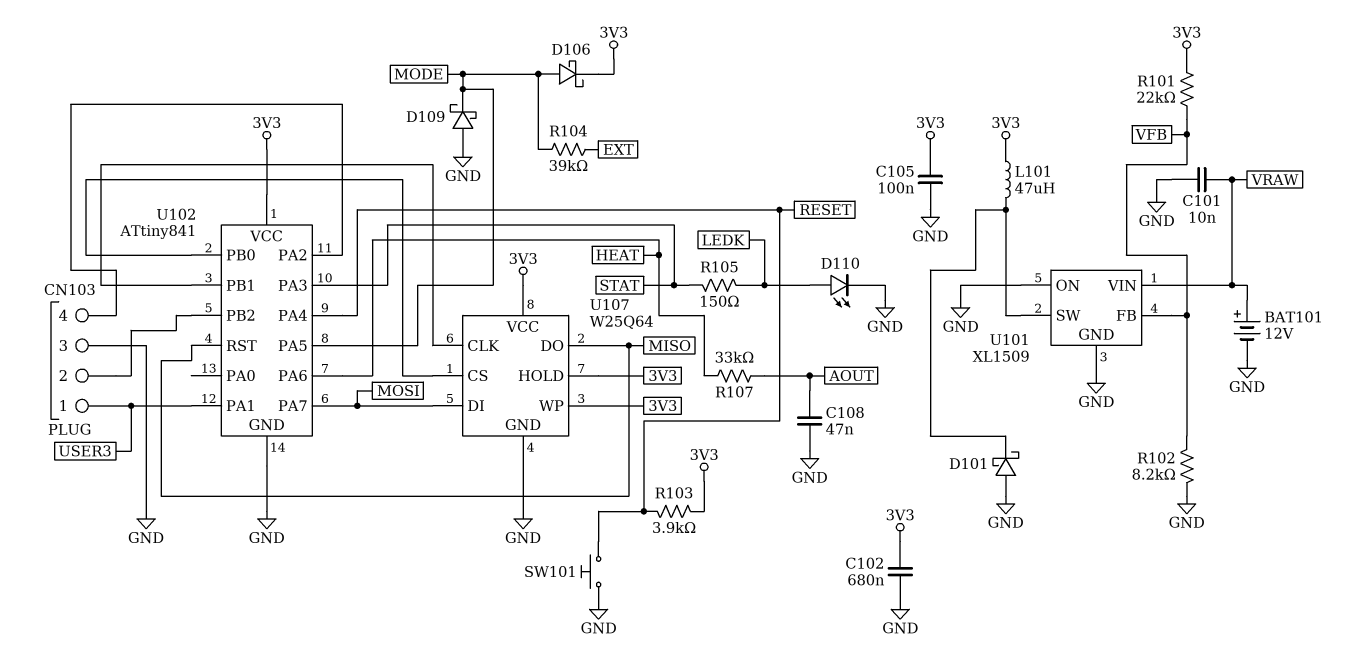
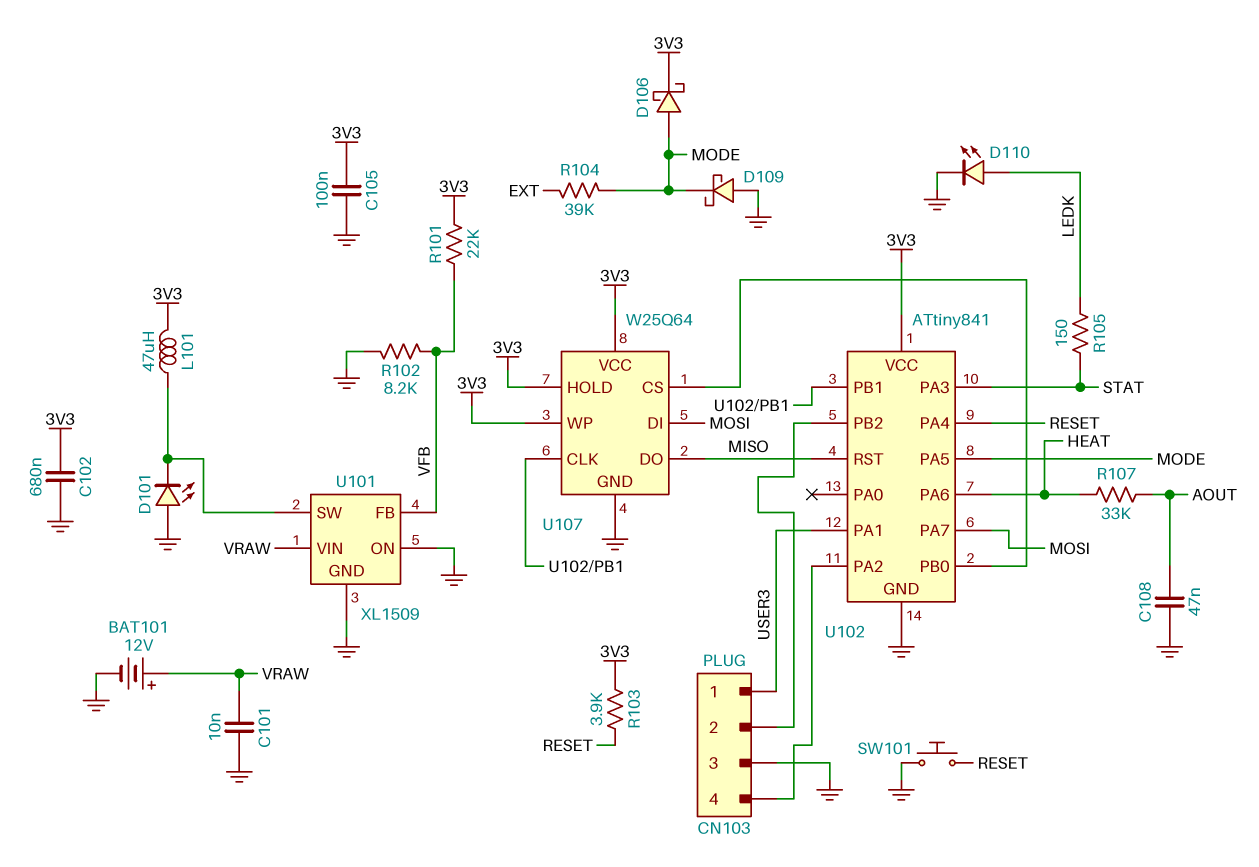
D101: schottky (A GND, K U101/SW) -> LED (A GND, K U101/SW)

